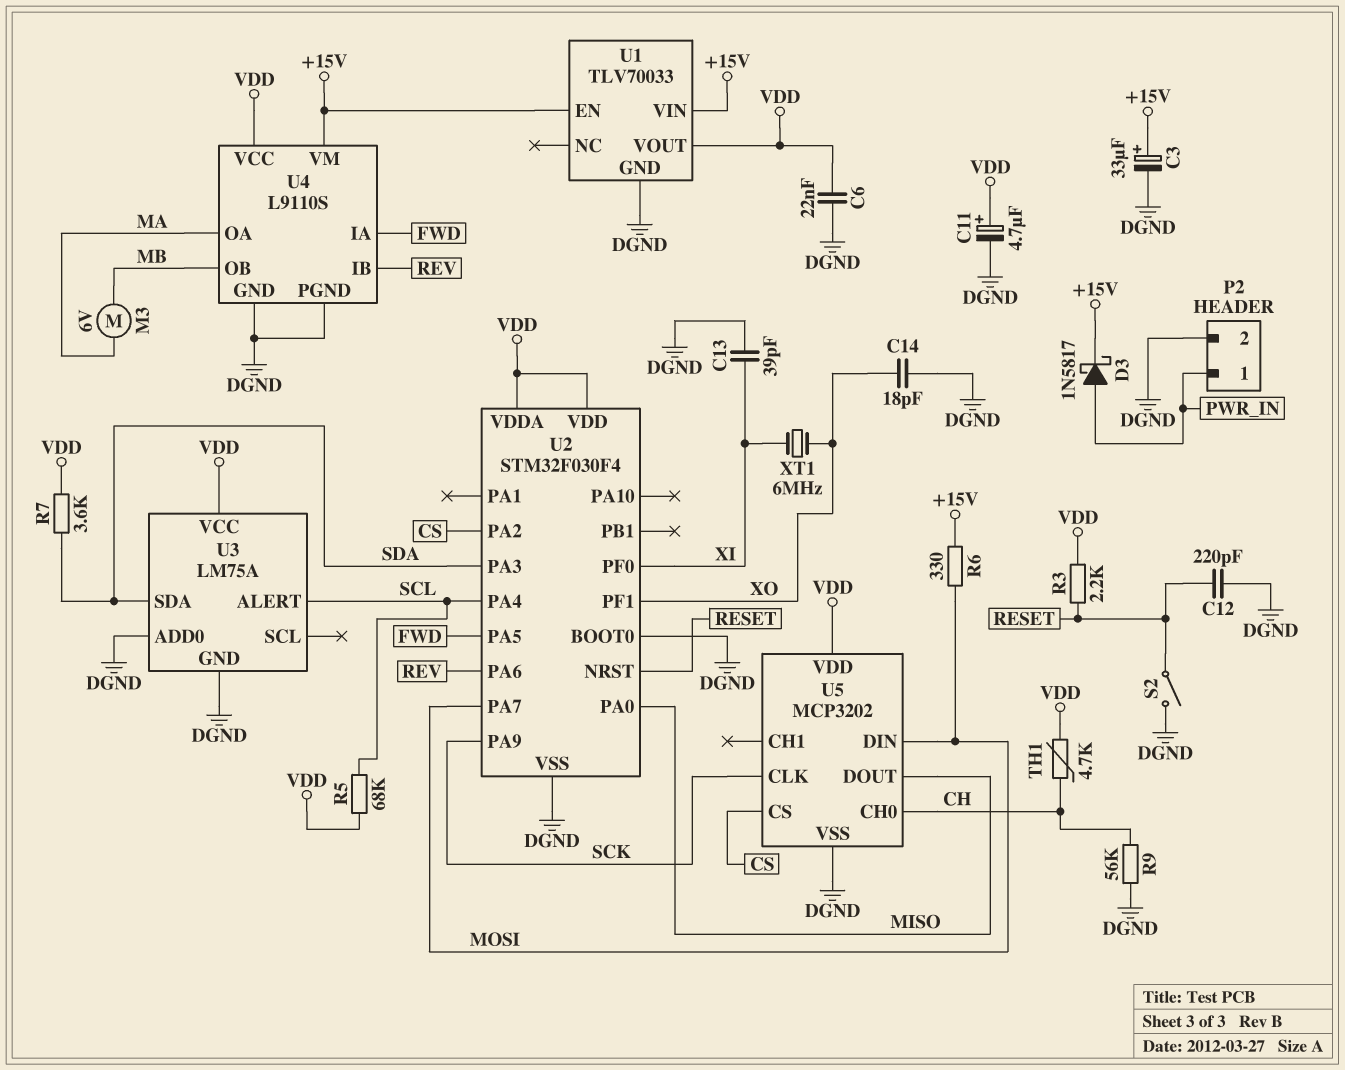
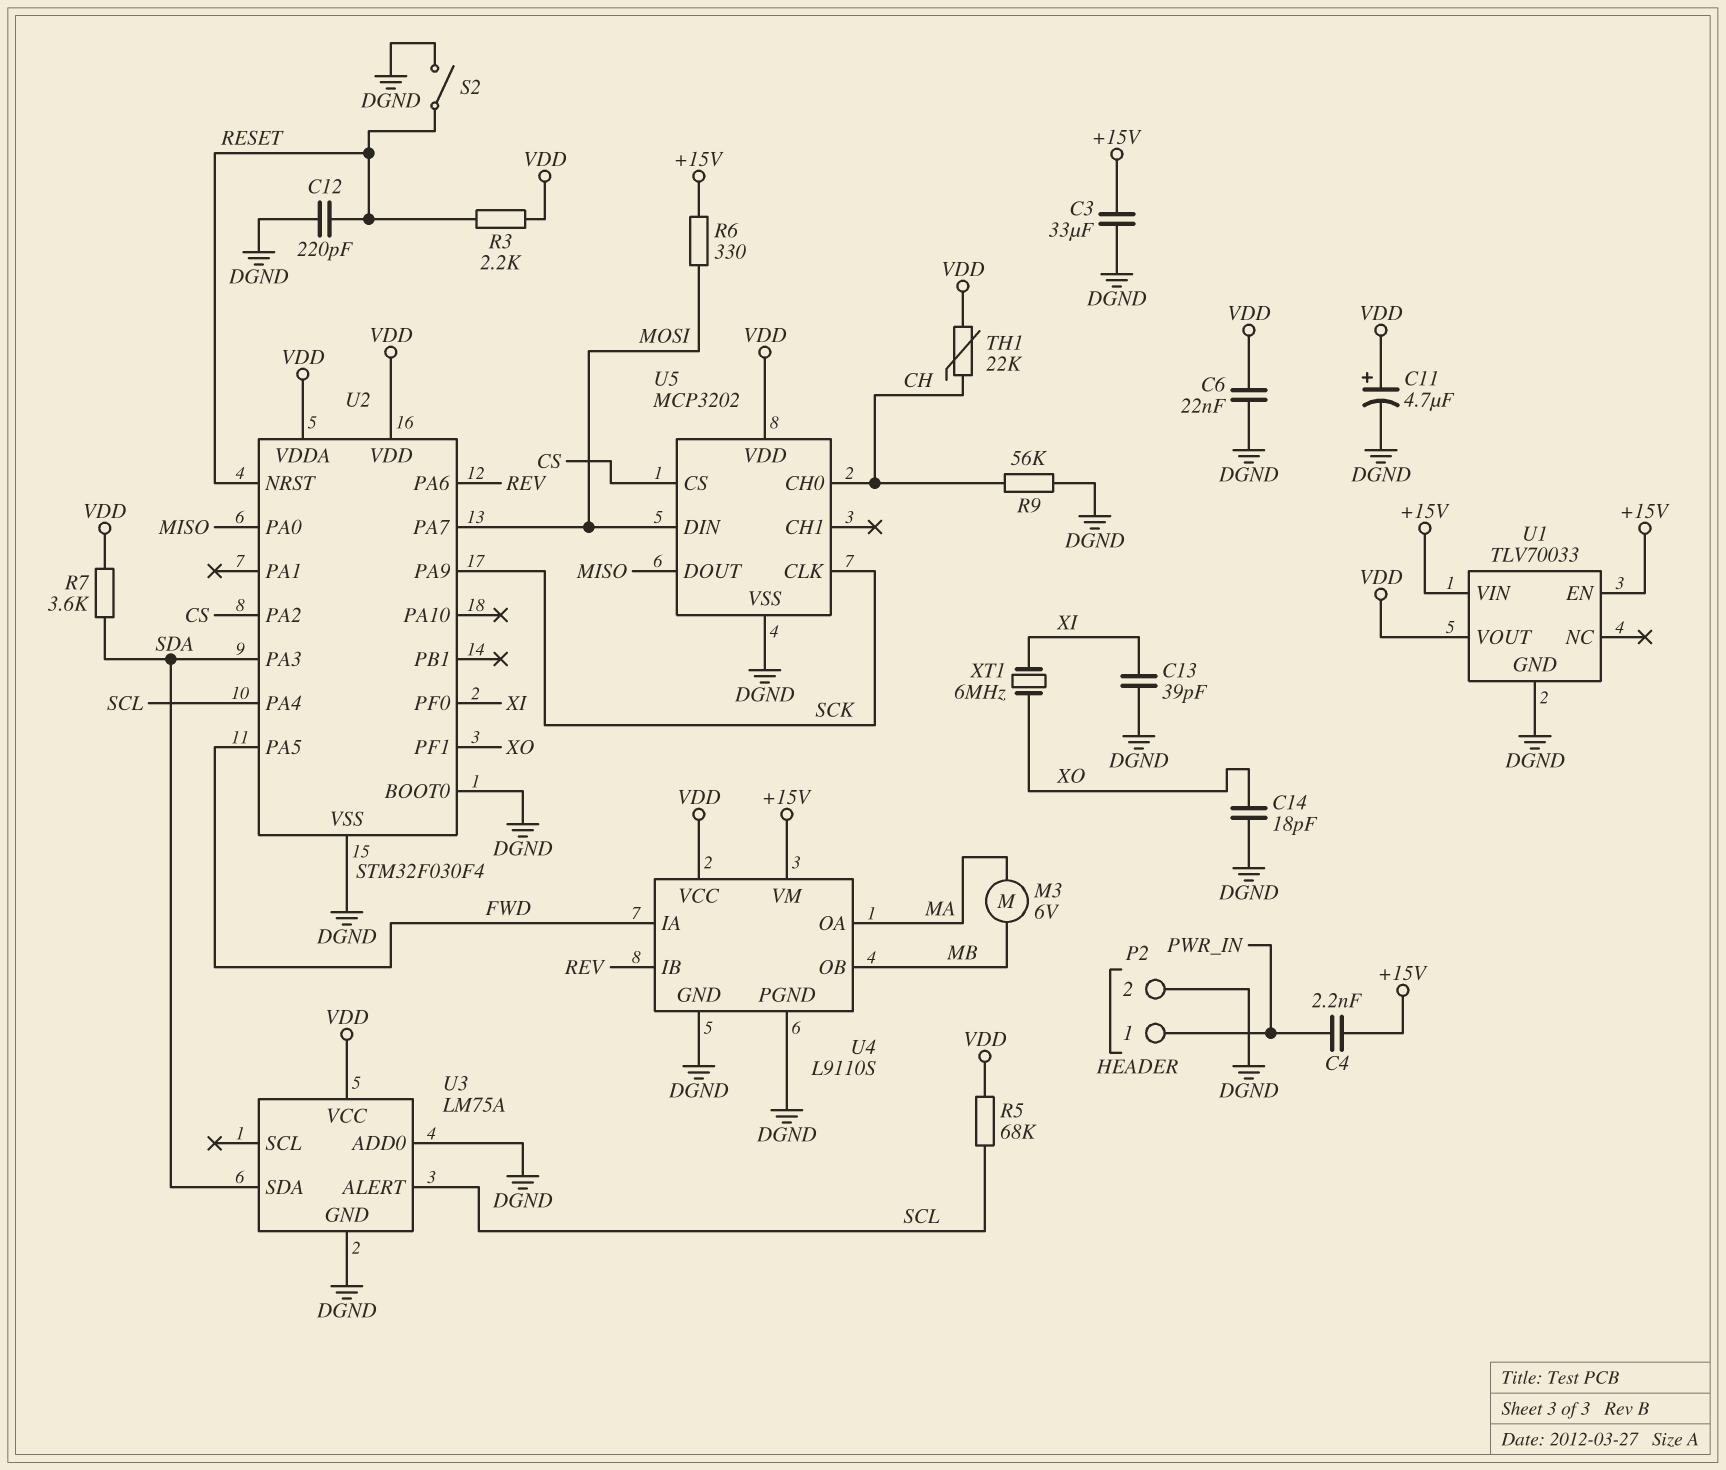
C3: 33uF (plus +15V, minus DGND) -> 33uF (+15V, DGND)
C4: none -> 2.2nF (+15V, PWR_IN)
D3: schottky 1N5817 (A PWR_IN, K +15V) -> none
TH1: 4.7k (CH, VDD) -> 22k (CH, VDD)

